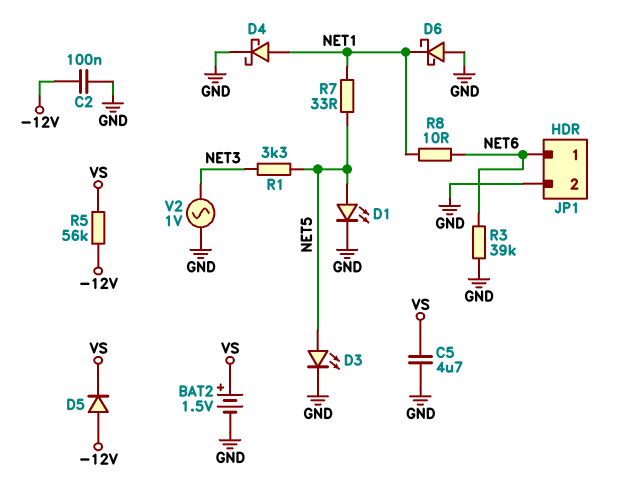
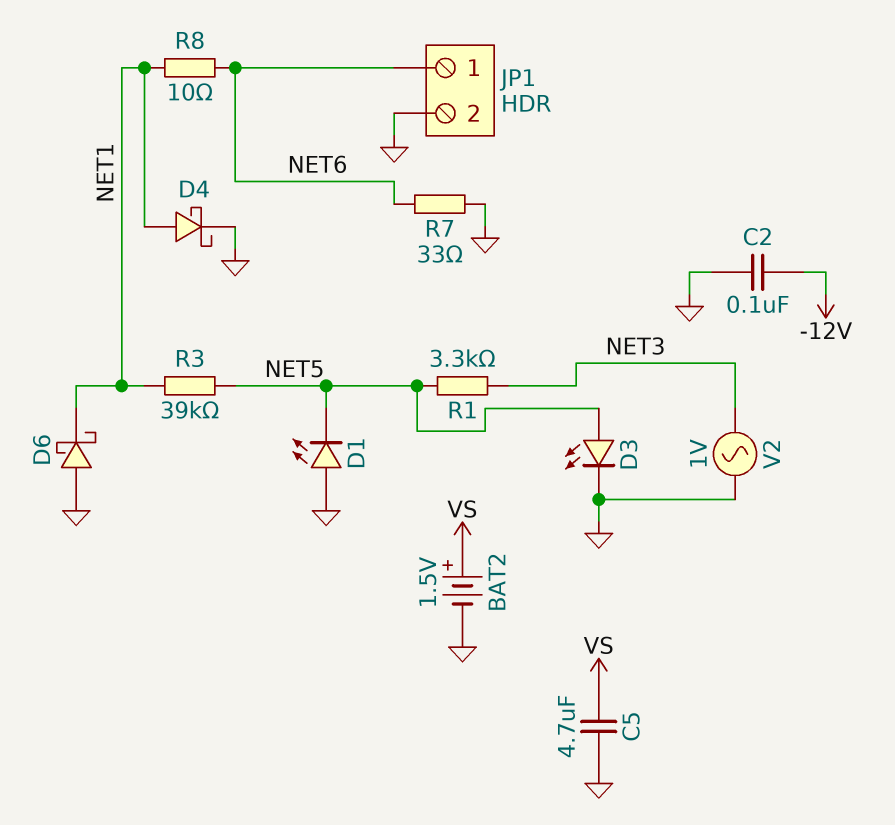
D1: LED (A NET5, K GND) -> LED (A GND, K NET5)
D5: diode (A -12V, K VS) -> none
R3: 39k (GND, NET6) -> 39k (NET1, NET5)
R5: 56k (-12V, VS) -> none
R7: 33 (NET1, NET5) -> 33 (GND, NET6)

